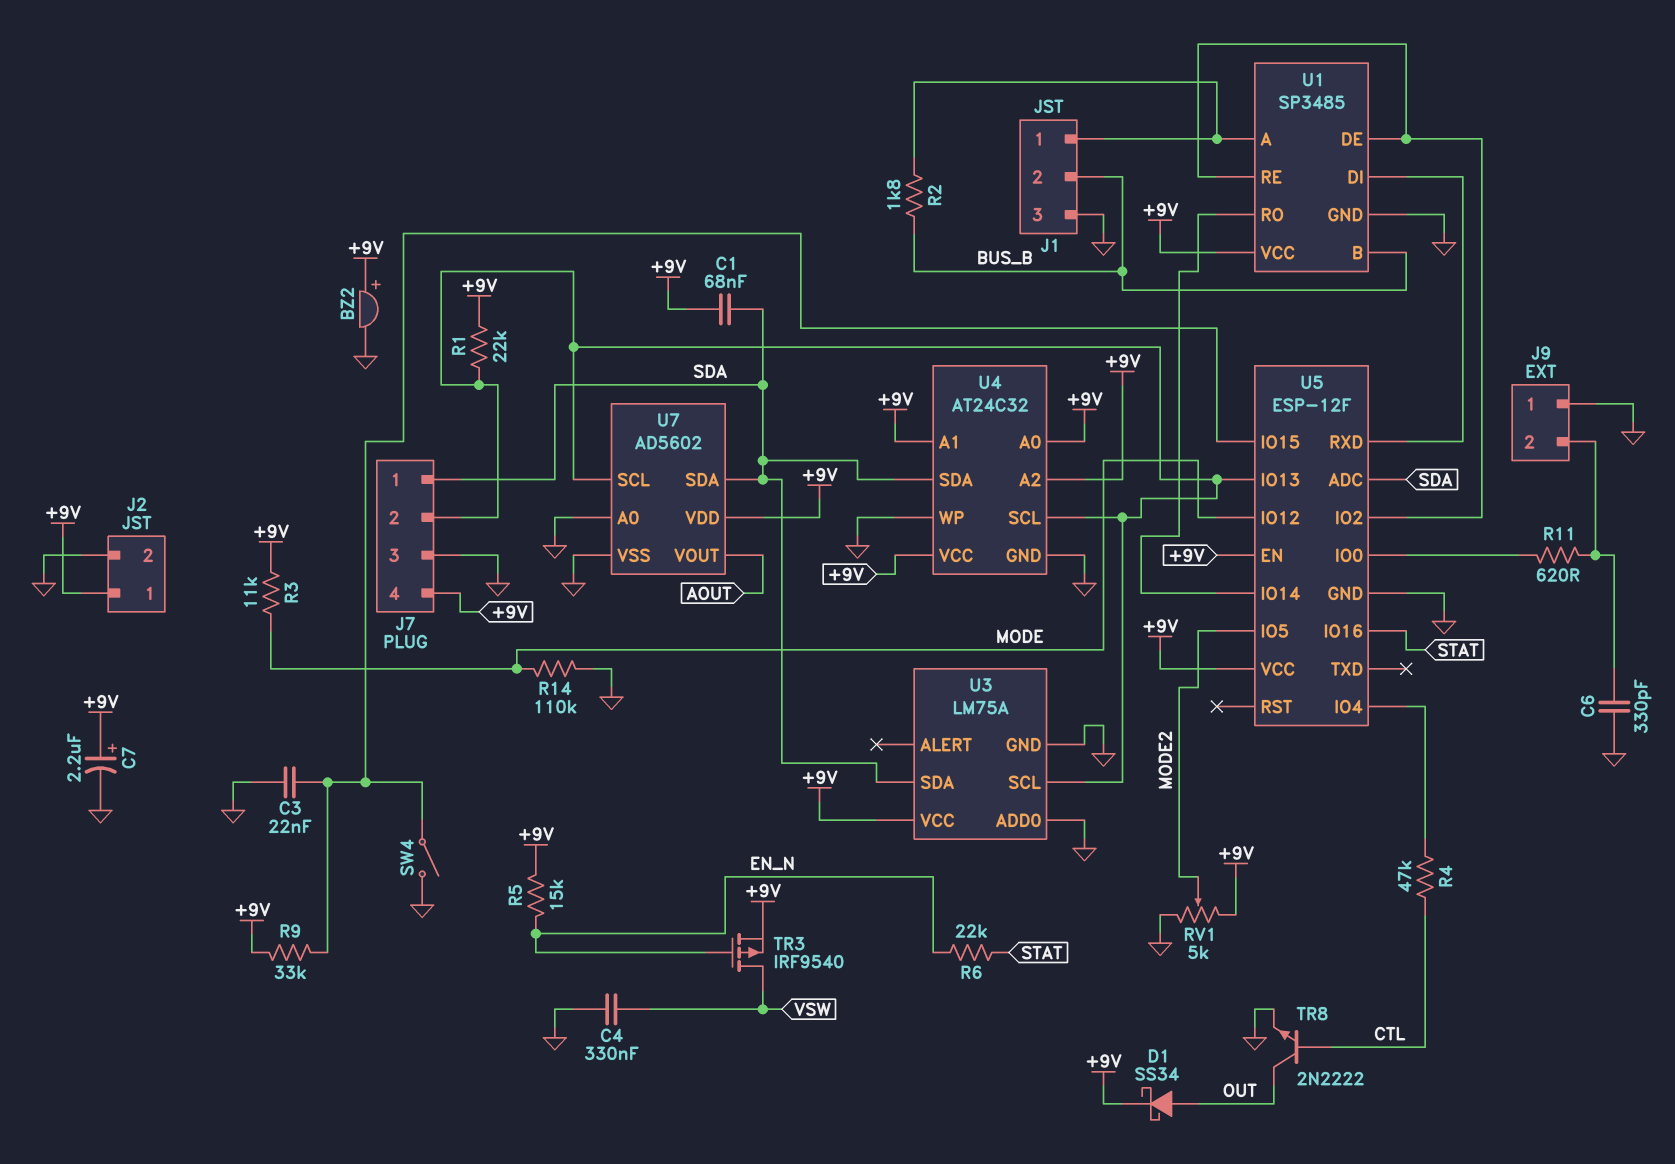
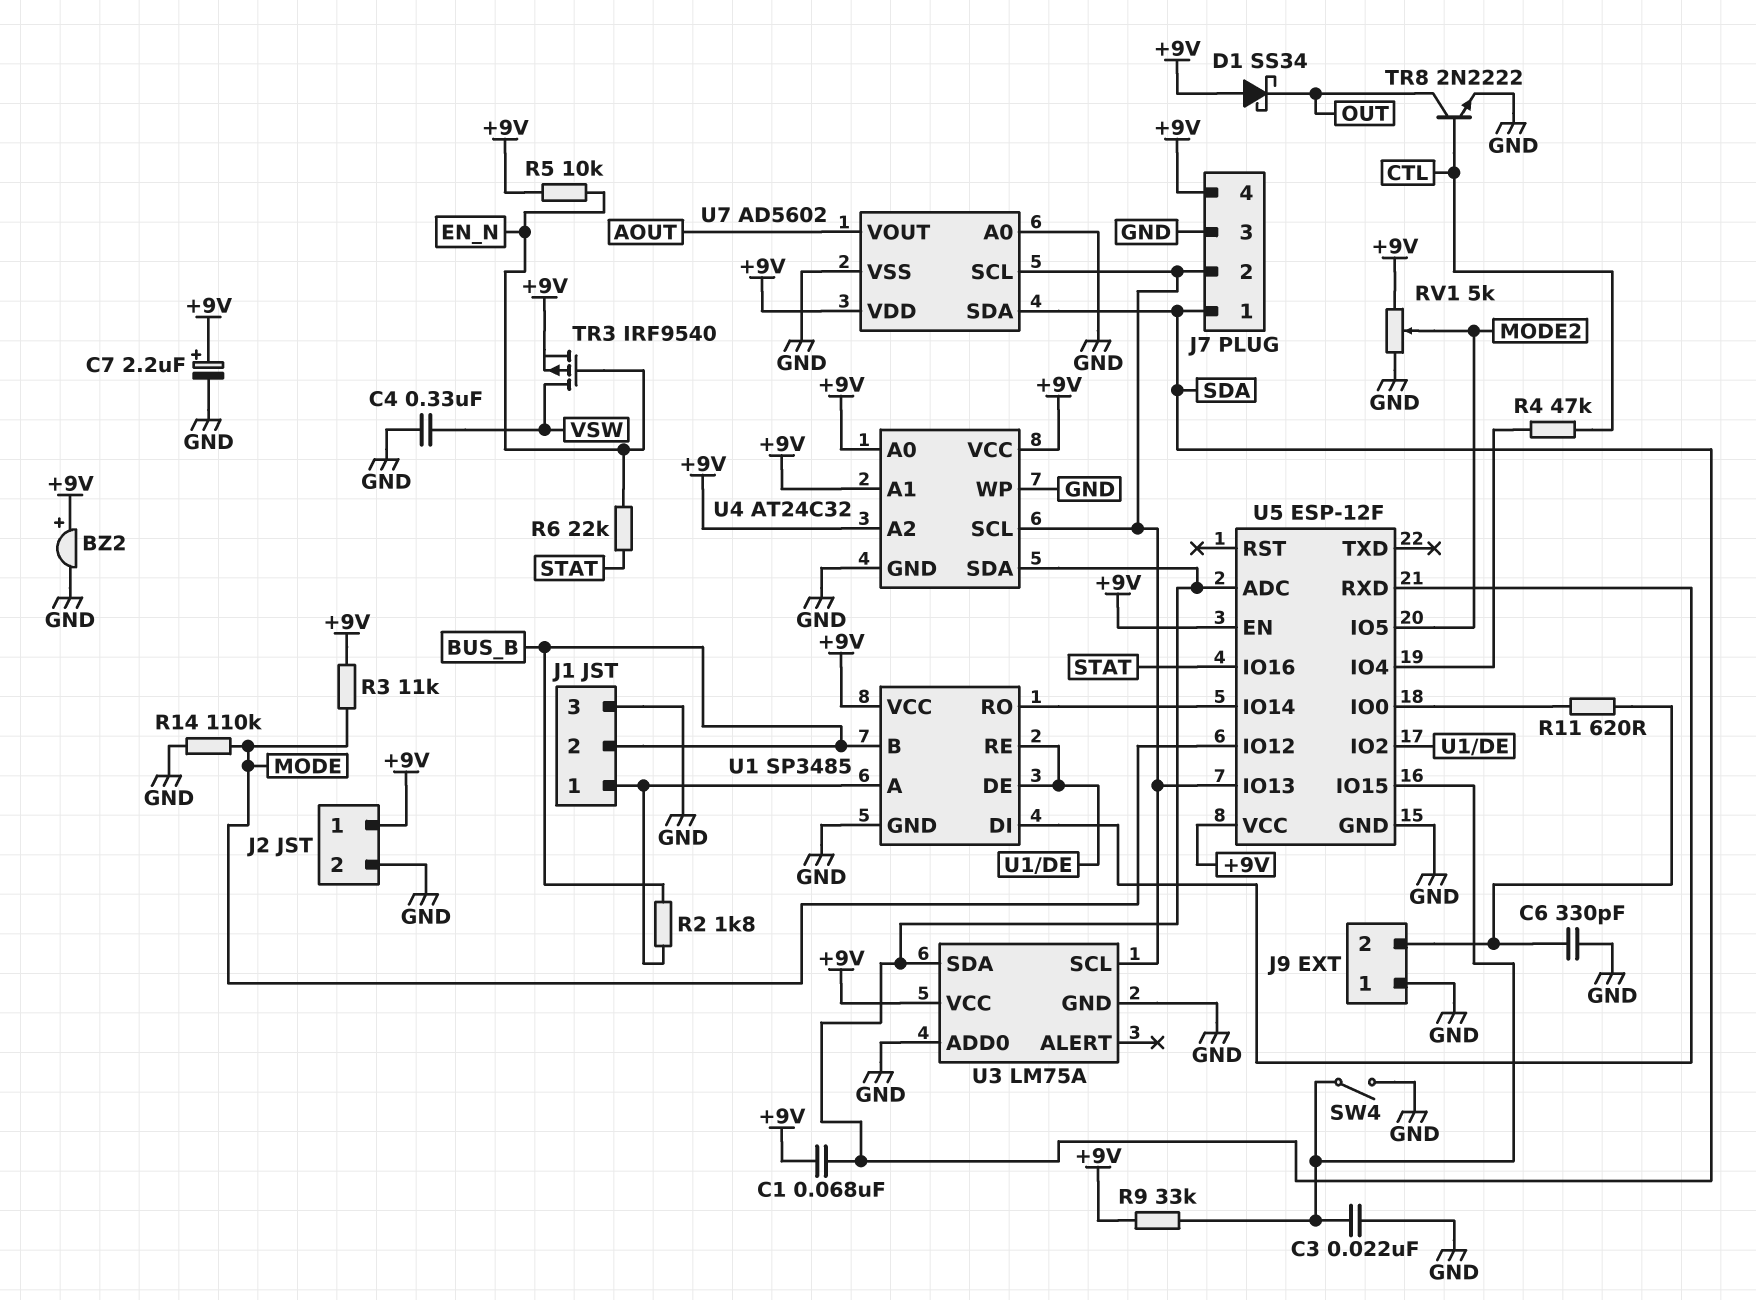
D1: schottky SS34 (A OUT, K +9V) -> schottky SS34 (A +9V, K OUT)
R1: 22k (+9V, J7/2) -> none
R5: 15k (+9V, EN_N) -> 10k (+9V, EN_N)

